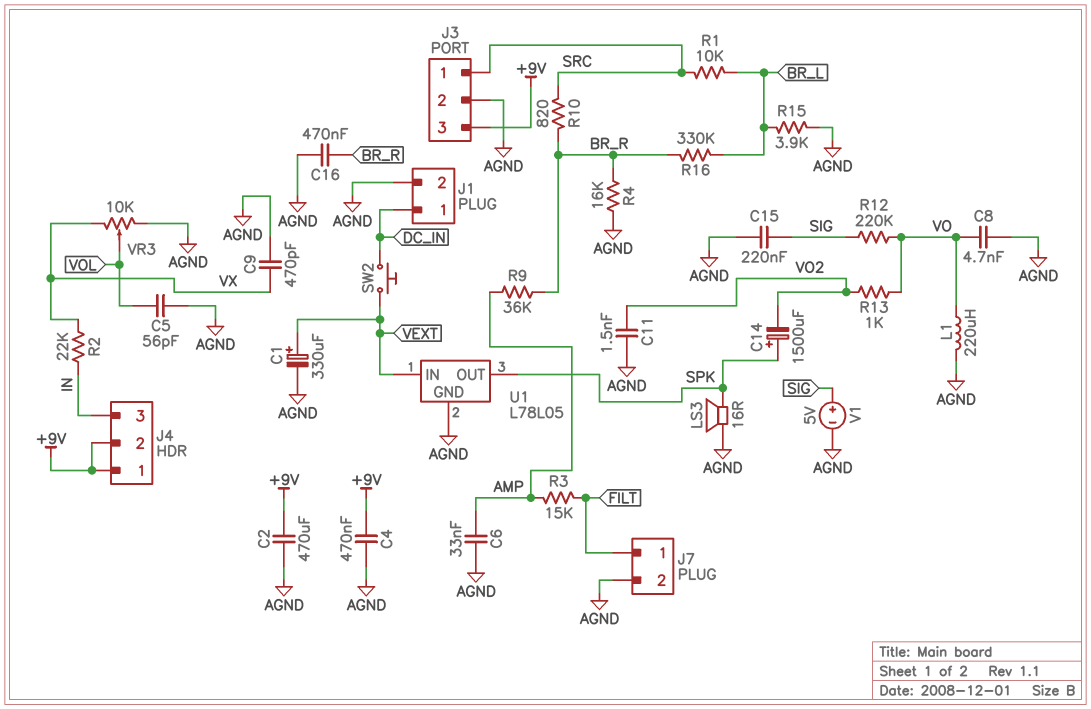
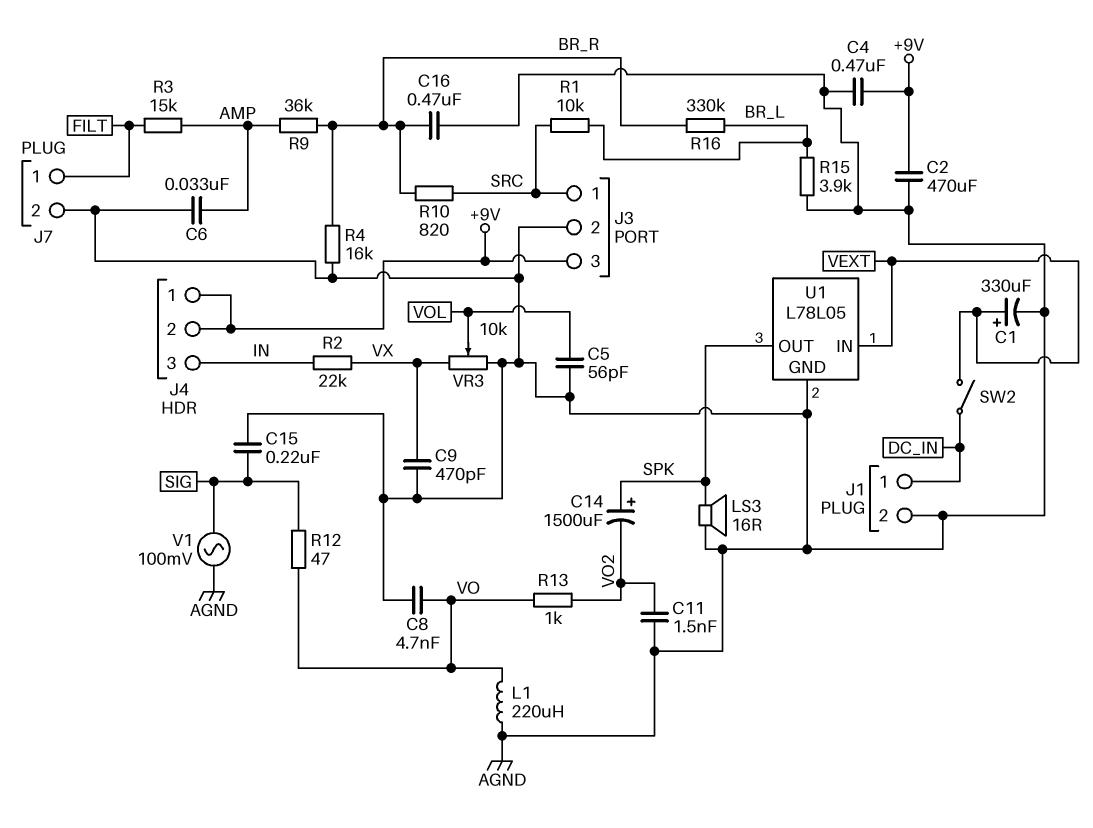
R12: 220k (SIG, VO) -> 47 (SIG, VO)
SW2: button (DC_IN, VEXT) -> switch (DC_IN, VEXT)
V1: 5V (plus SIG, minus AGND) -> AC 100mV (AGND, SIG)

